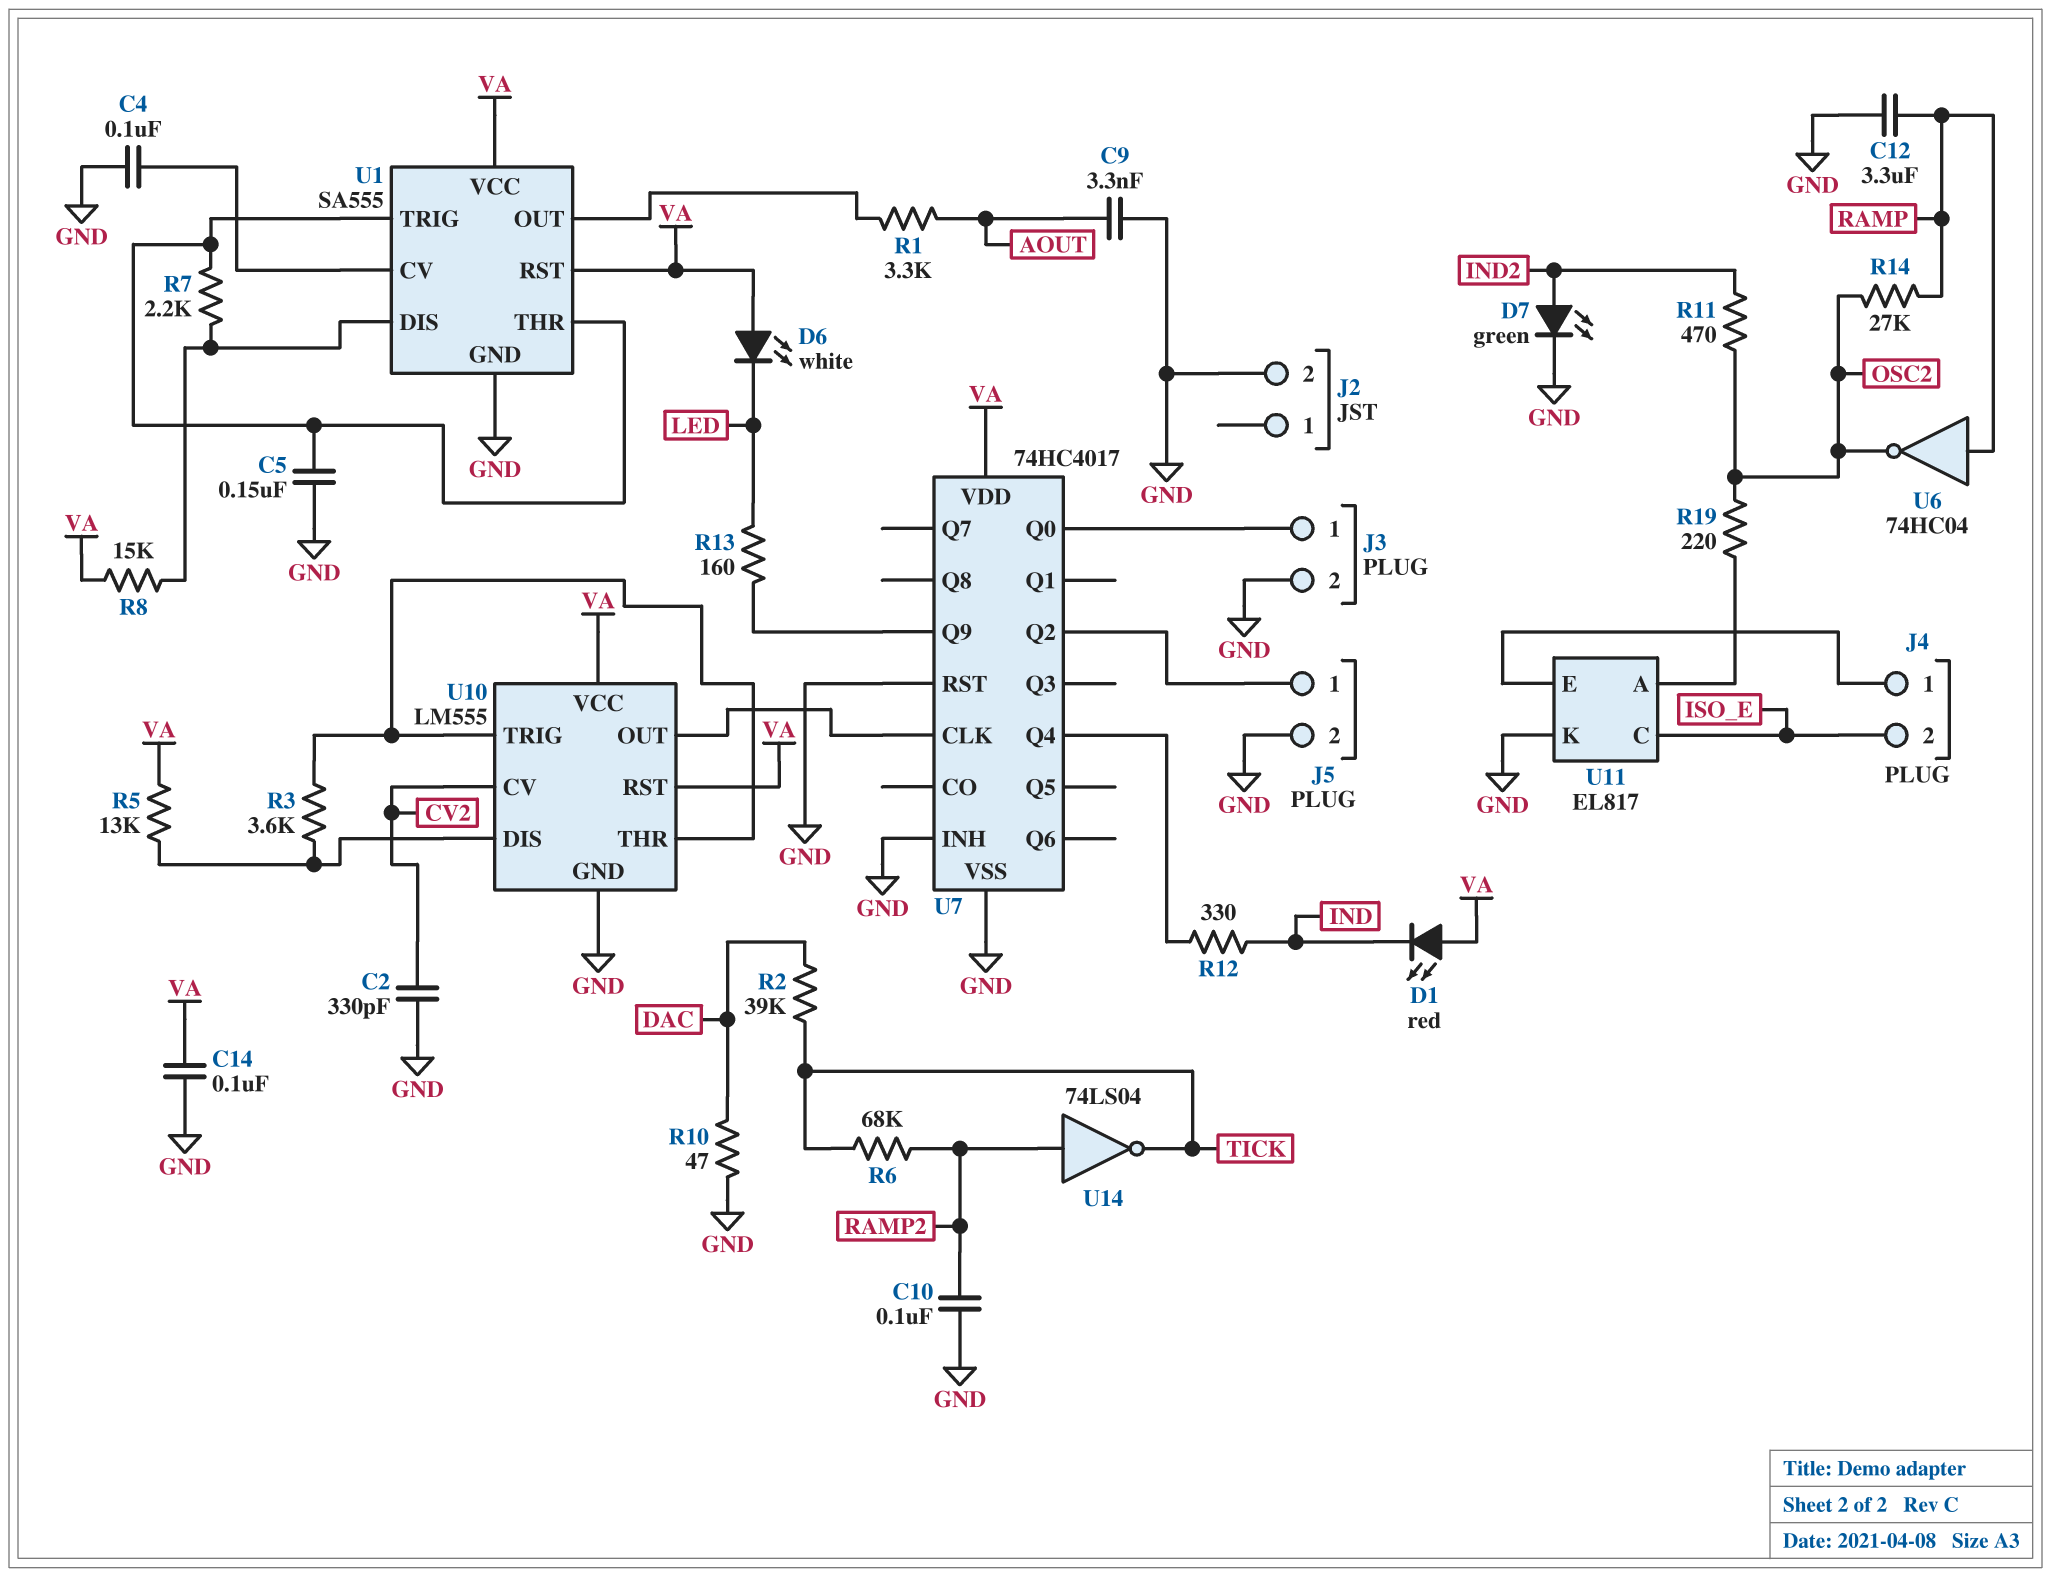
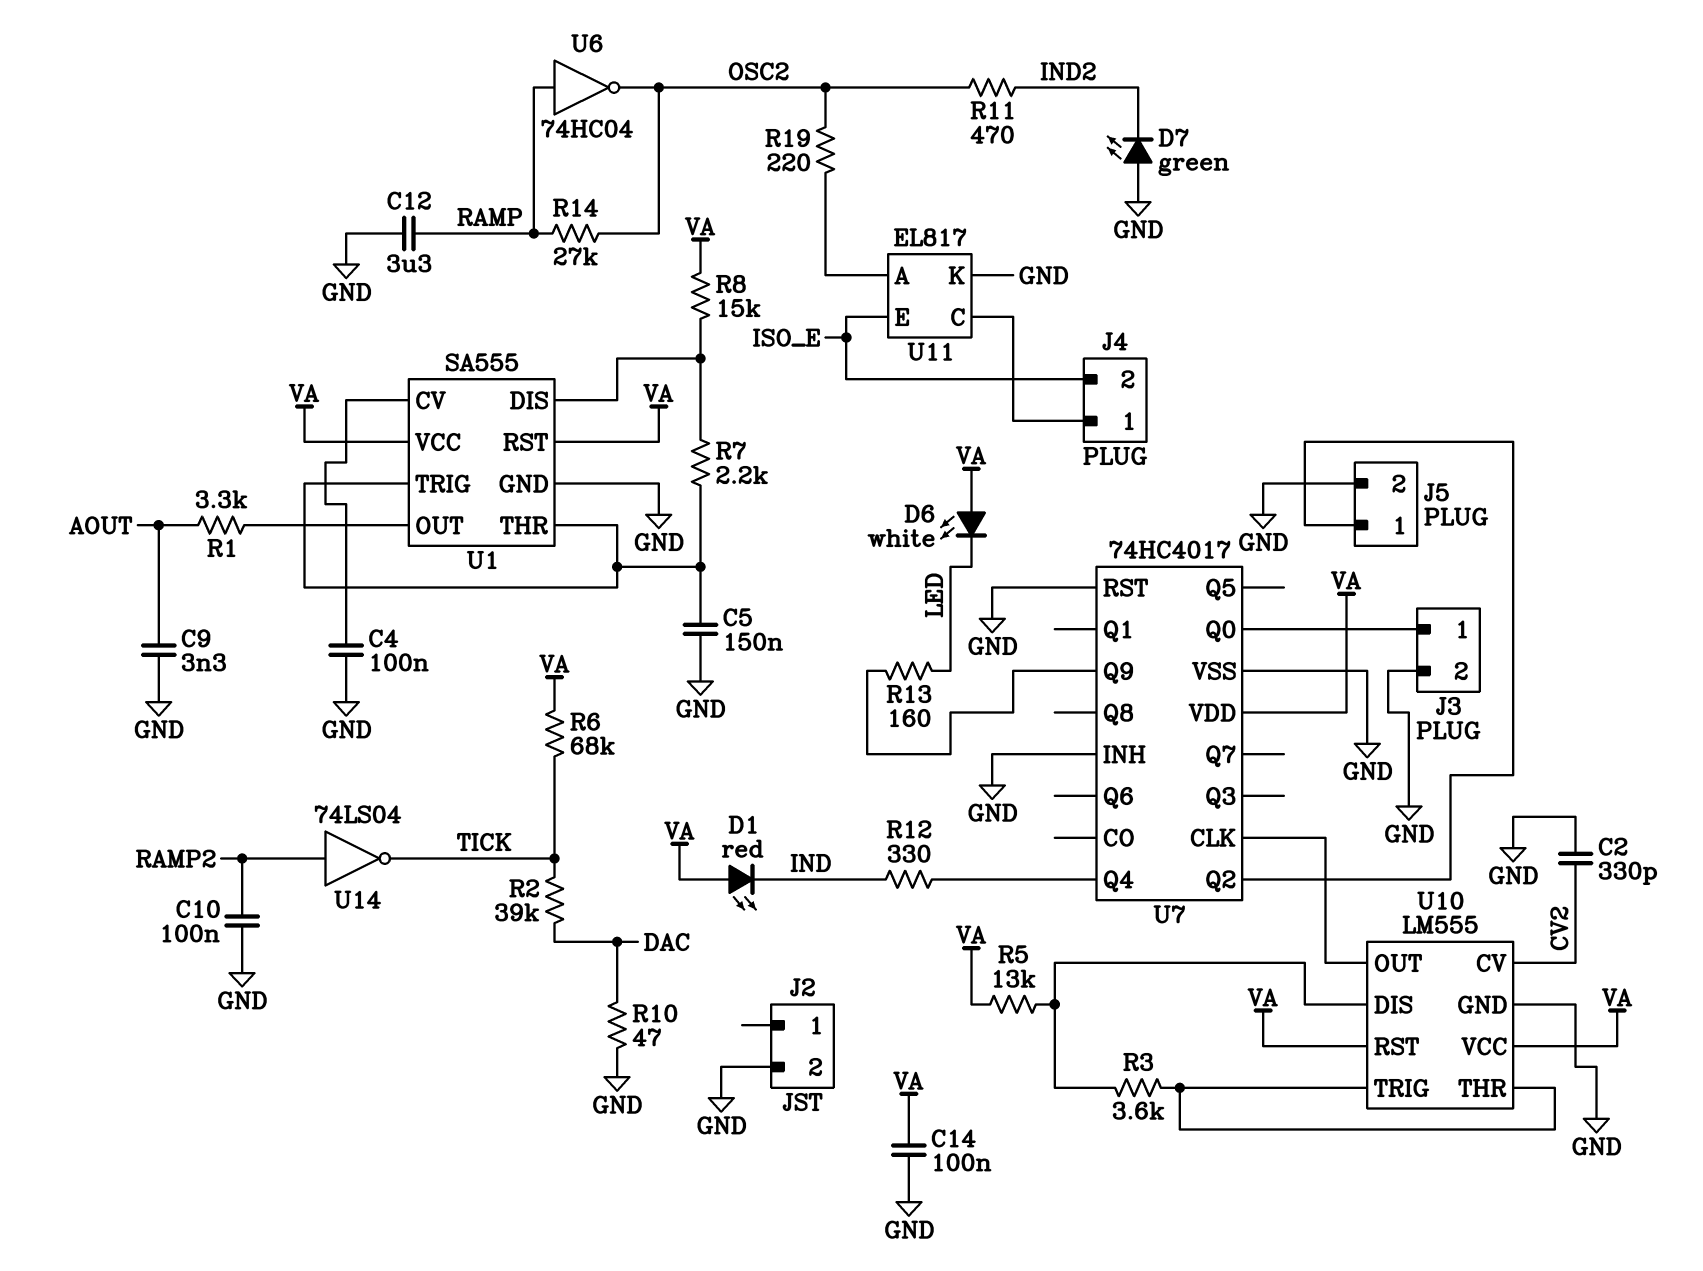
D7: LED green (A IND2, K GND) -> LED green (A GND, K IND2)
R6: 68k (RAMP2, TICK) -> 68k (TICK, VA)
U11 pin C: ISO_E -> J4/1
U11 pin E: J4/1 -> ISO_E

